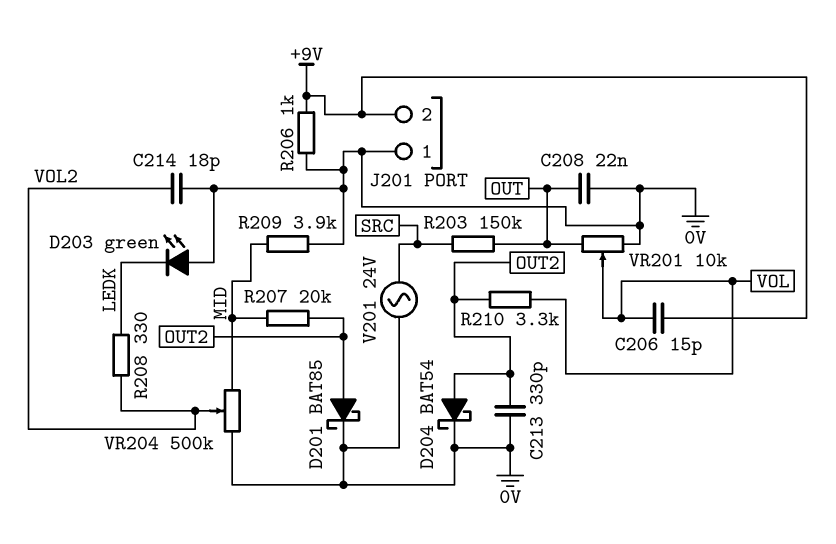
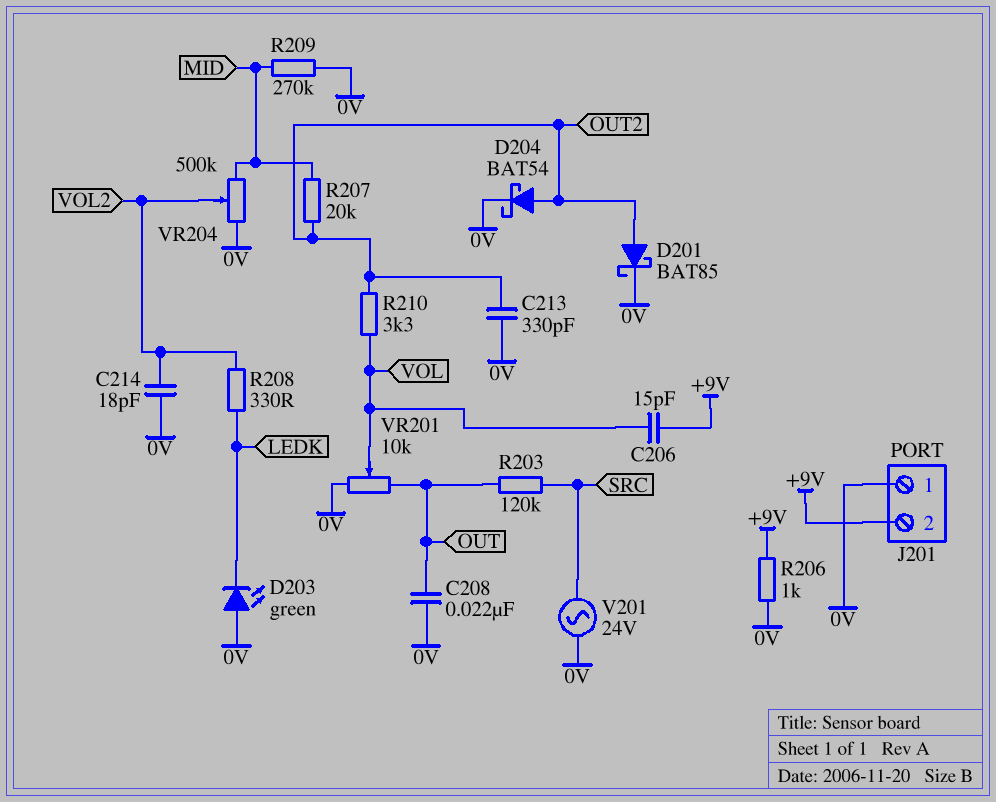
R203: 150k (OUT, SRC) -> 120k (OUT, SRC)
R209: 3.9k (0V, MID) -> 270k (0V, MID)

